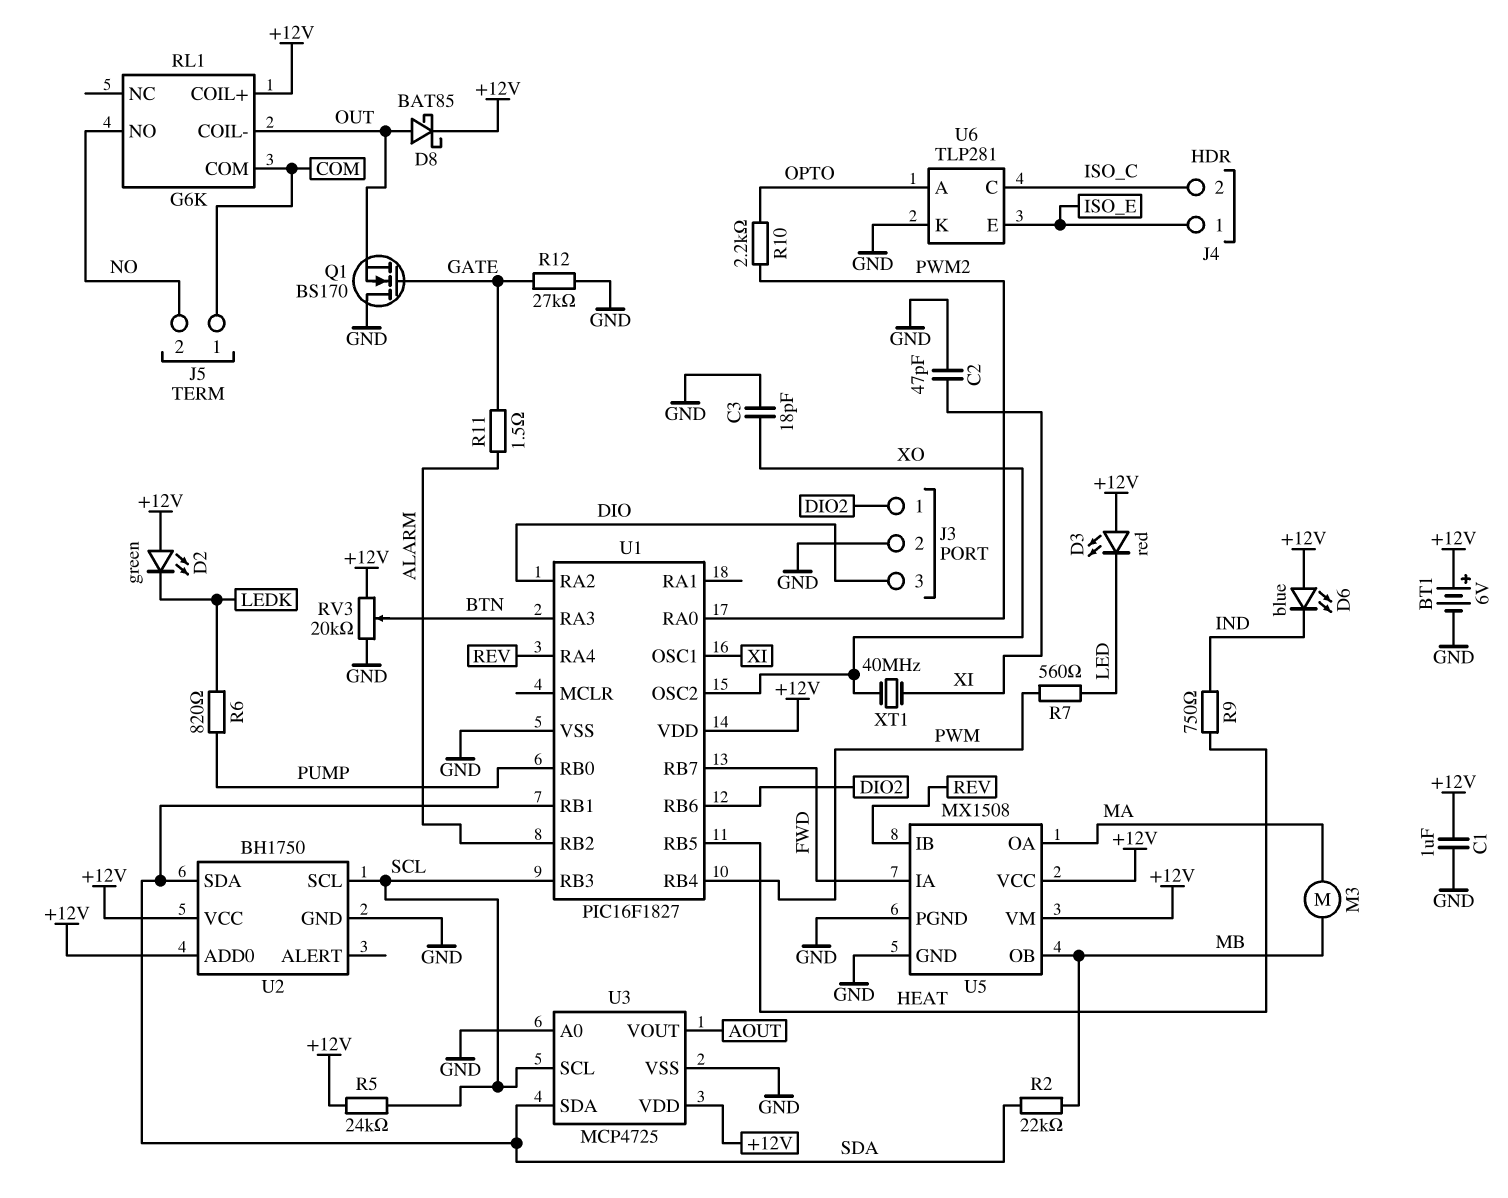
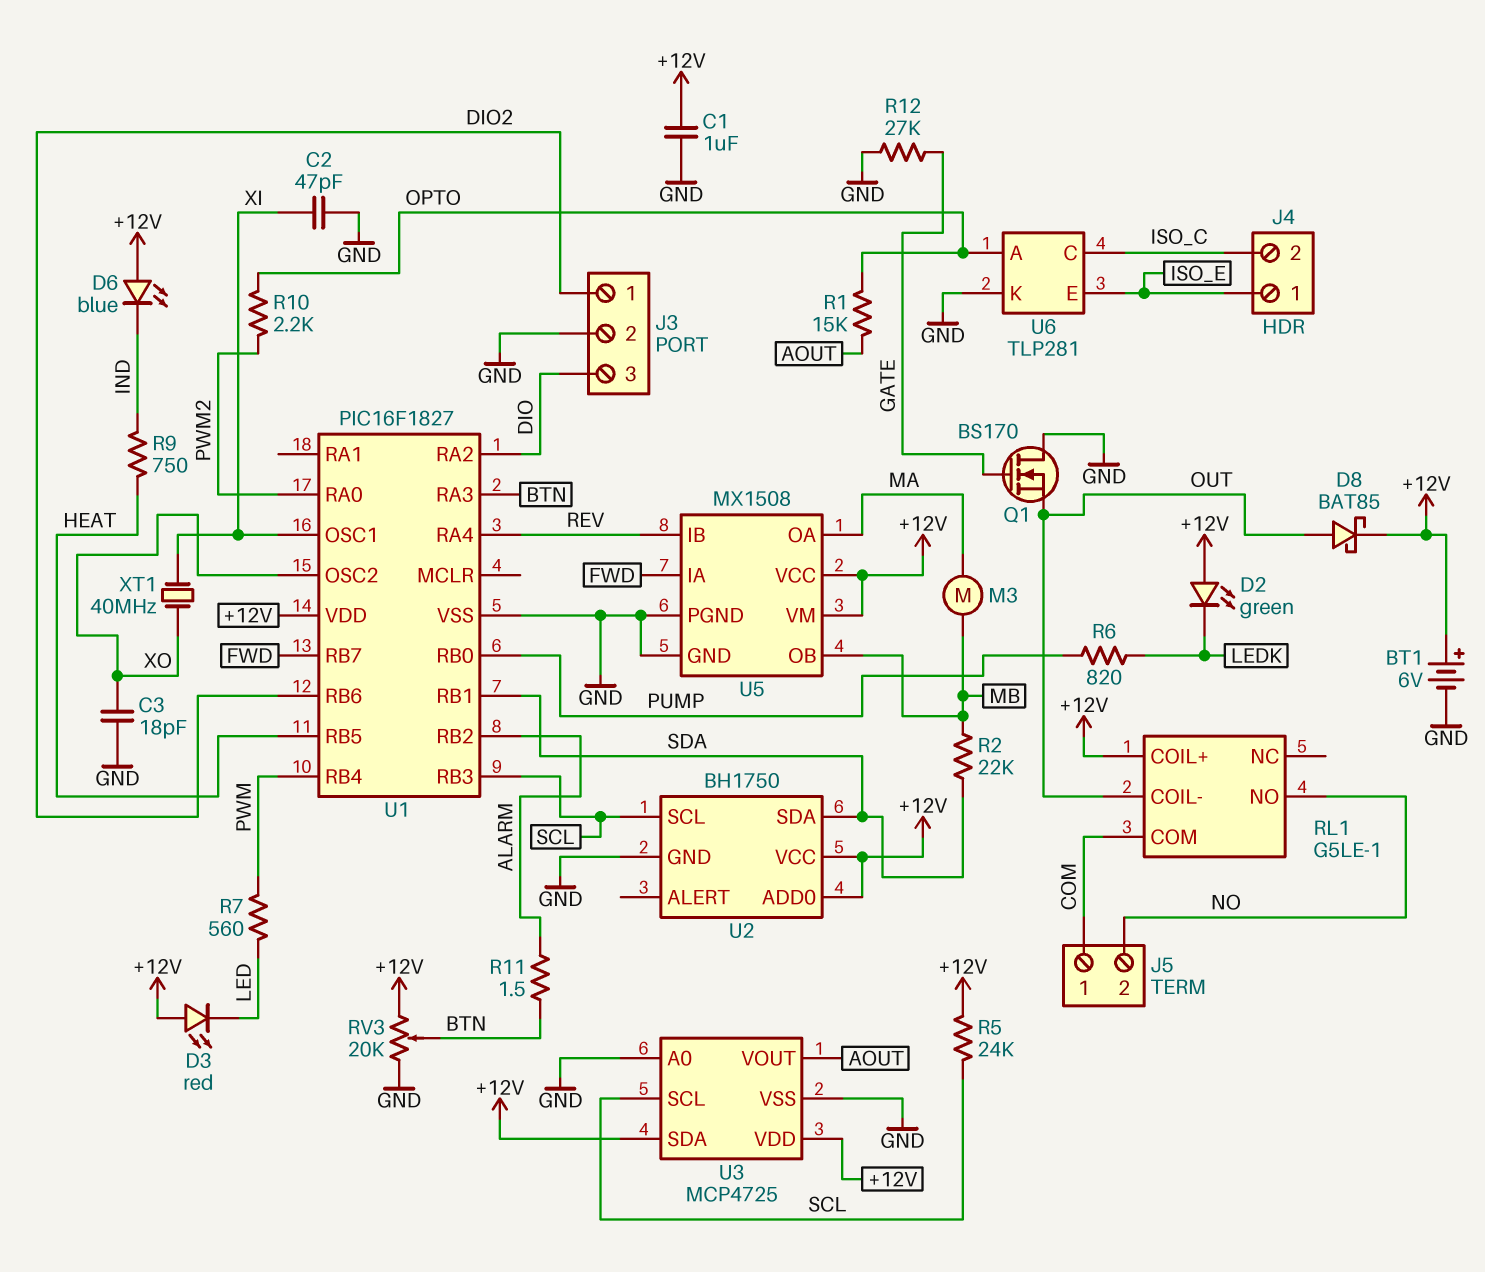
R1: none -> 15k (AOUT, OPTO)
R11: 1.5 (ALARM, GATE) -> 1.5 (ALARM, BTN)
RL1: G6K -> G5LE-1
U3 pin SDA: SDA -> +12V

